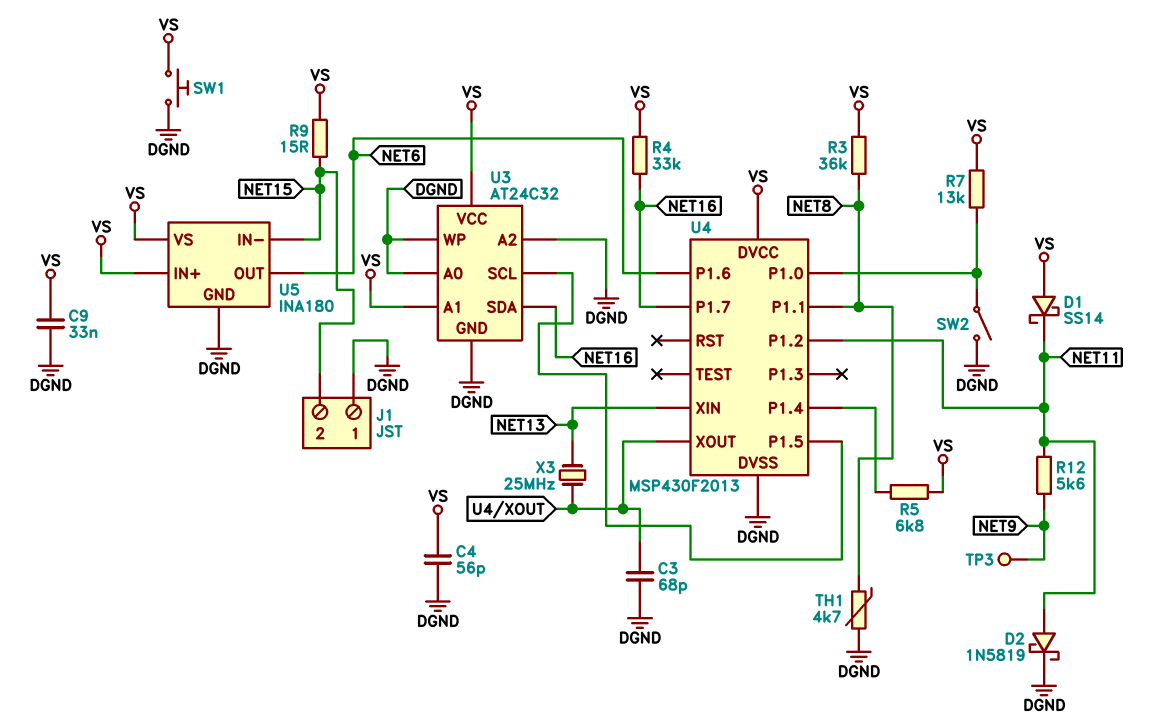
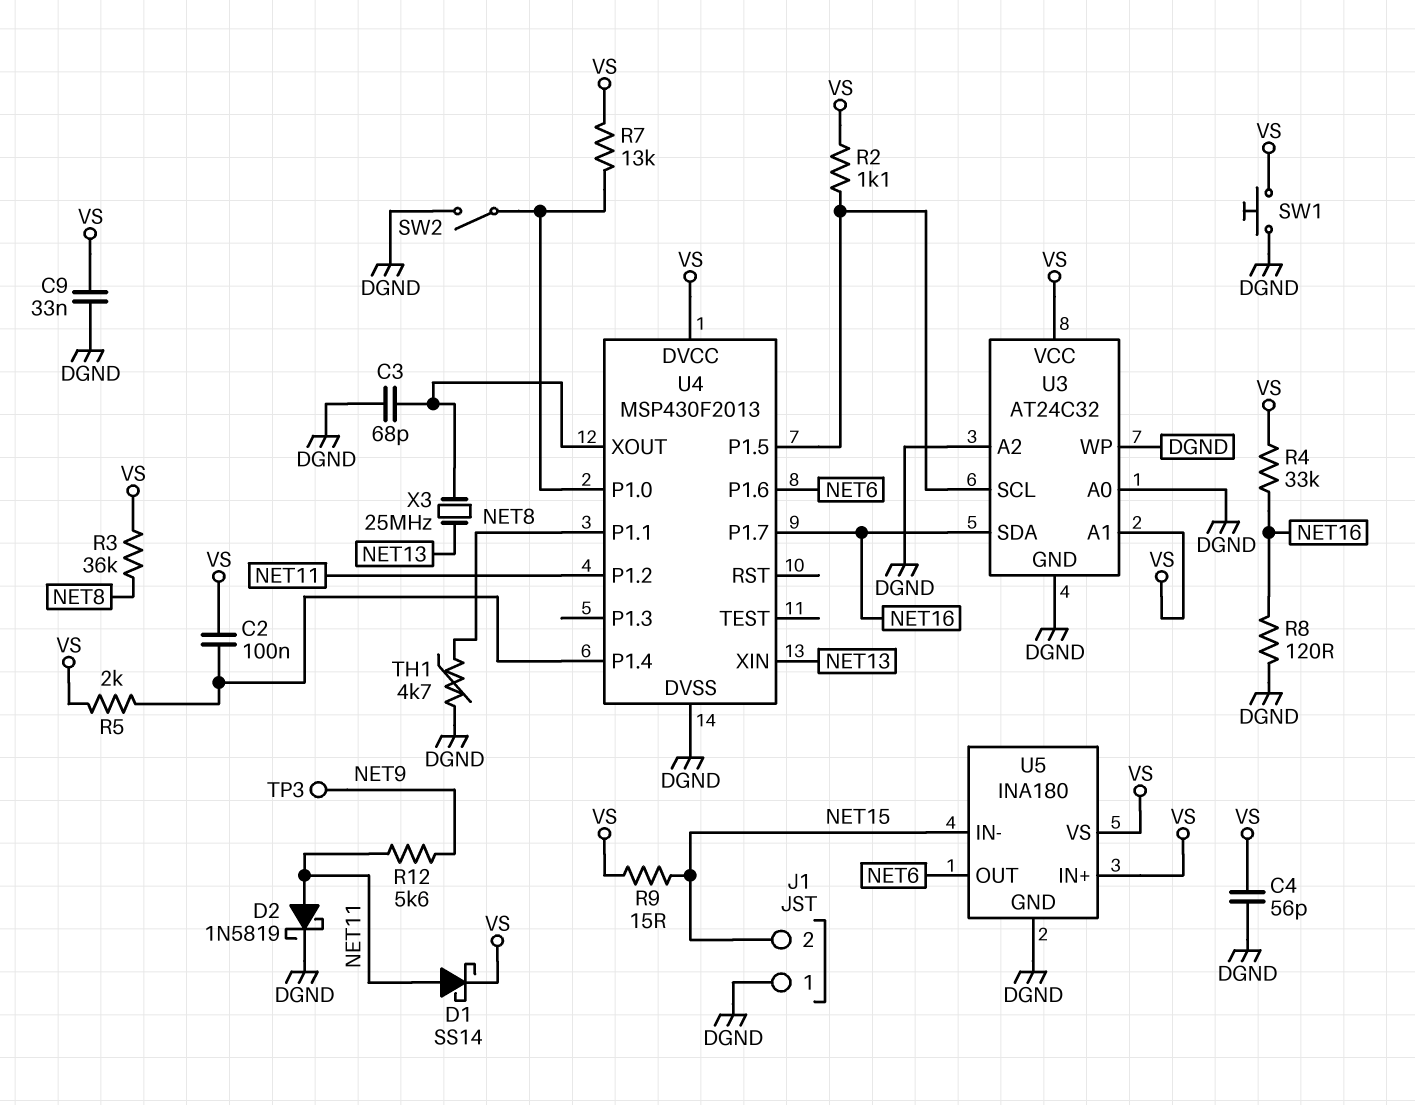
C2: none -> 100nF (U4/P1.4, VS)
D1: schottky SS14 (A VS, K NET11) -> schottky SS14 (A NET11, K VS)
R2: none -> 1.1k (U3/SCL, VS)
R5: 6.8k (U4/P1.4, VS) -> 2k (U4/P1.4, VS)
R8: none -> 120 (DGND, NET16)

